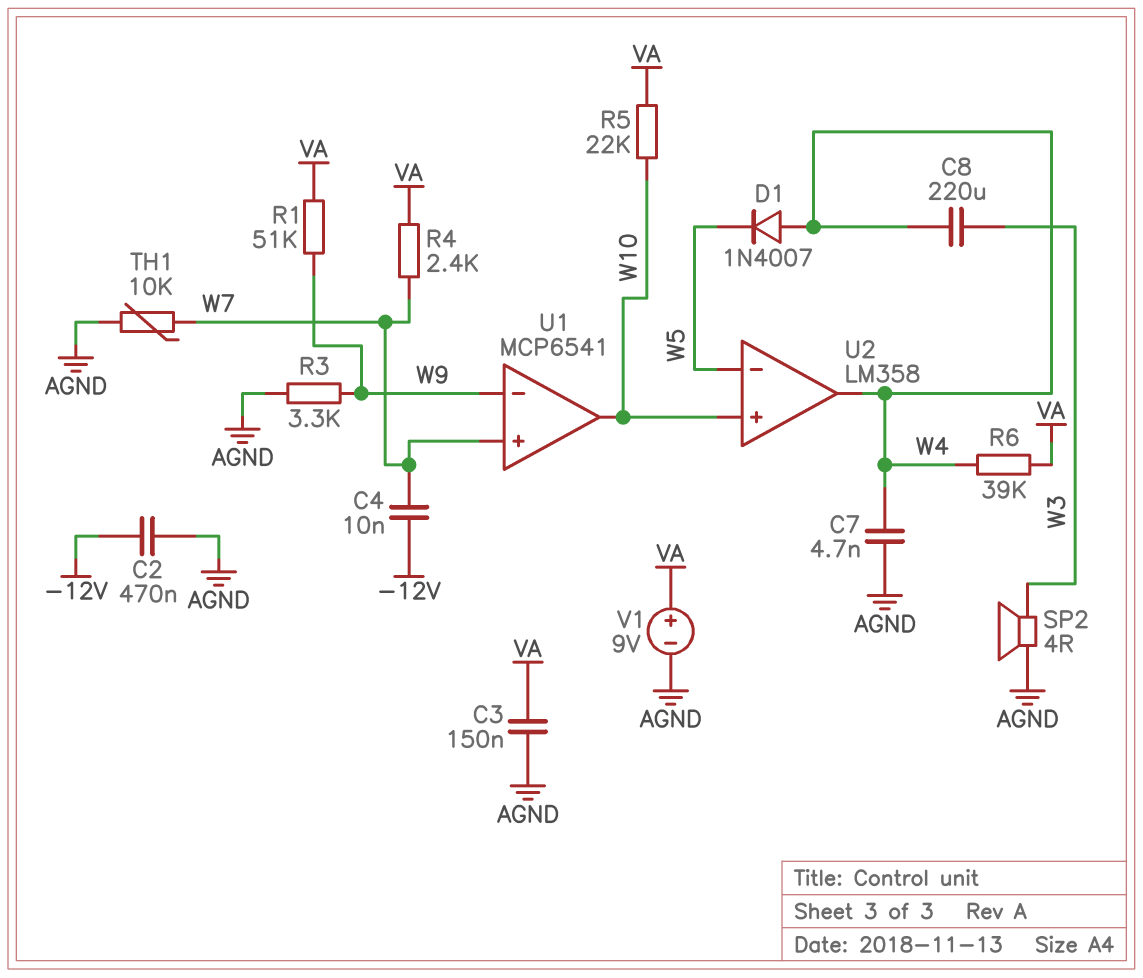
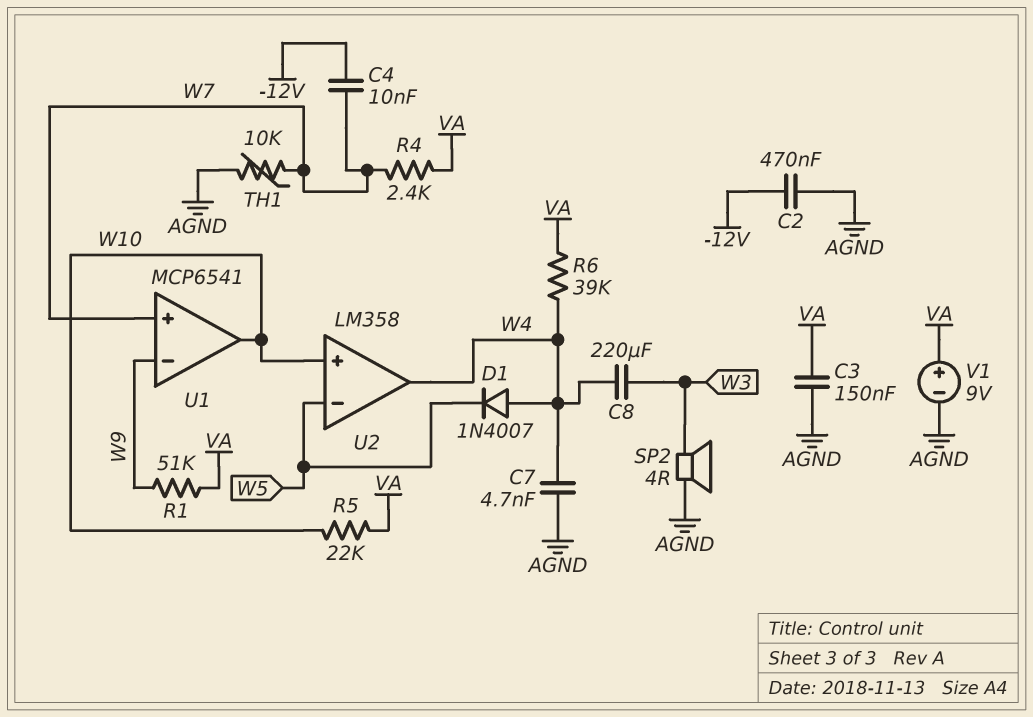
R3: 3.3k (AGND, W9) -> none

